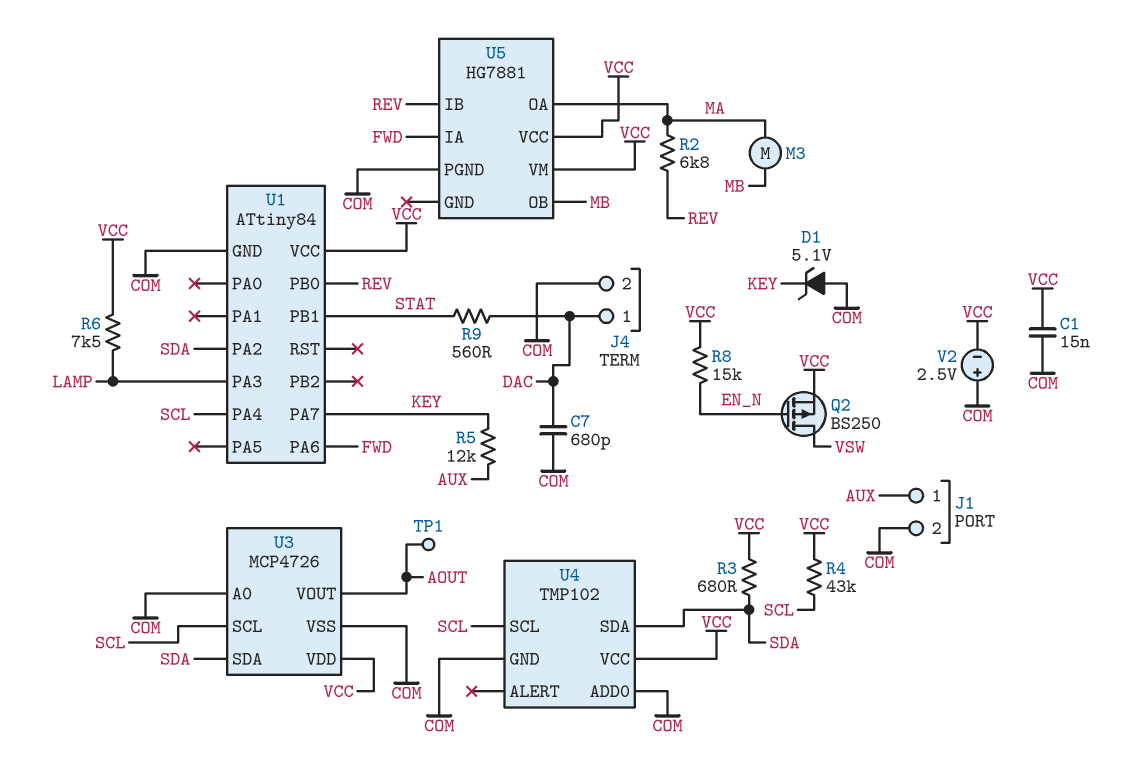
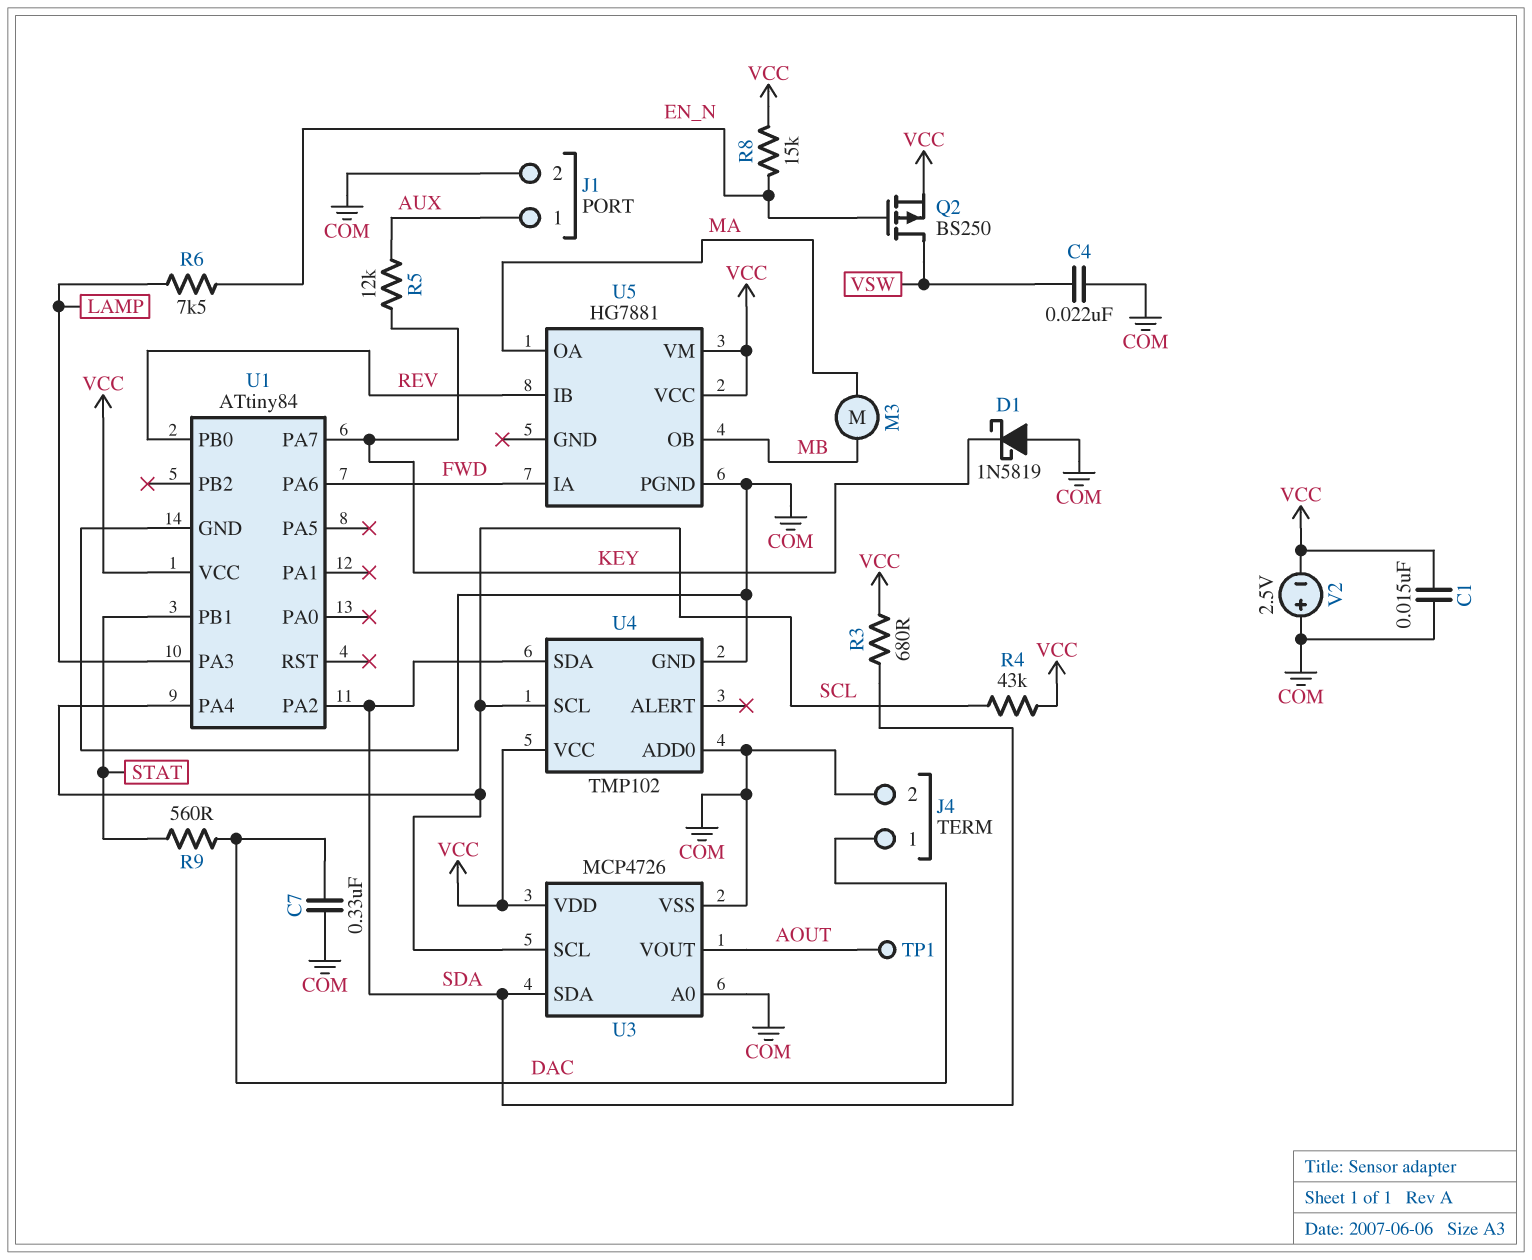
C4: none -> 22nF (COM, VSW)
C7: 680pF (COM, DAC) -> 330nF (COM, DAC)
D1: zener 5.1V (A COM, K KEY) -> schottky 1N5819 (A COM, K KEY)
R2: 6.8k (MA, REV) -> none
R6: 7.5k (LAMP, VCC) -> 7.5k (EN_N, LAMP)

